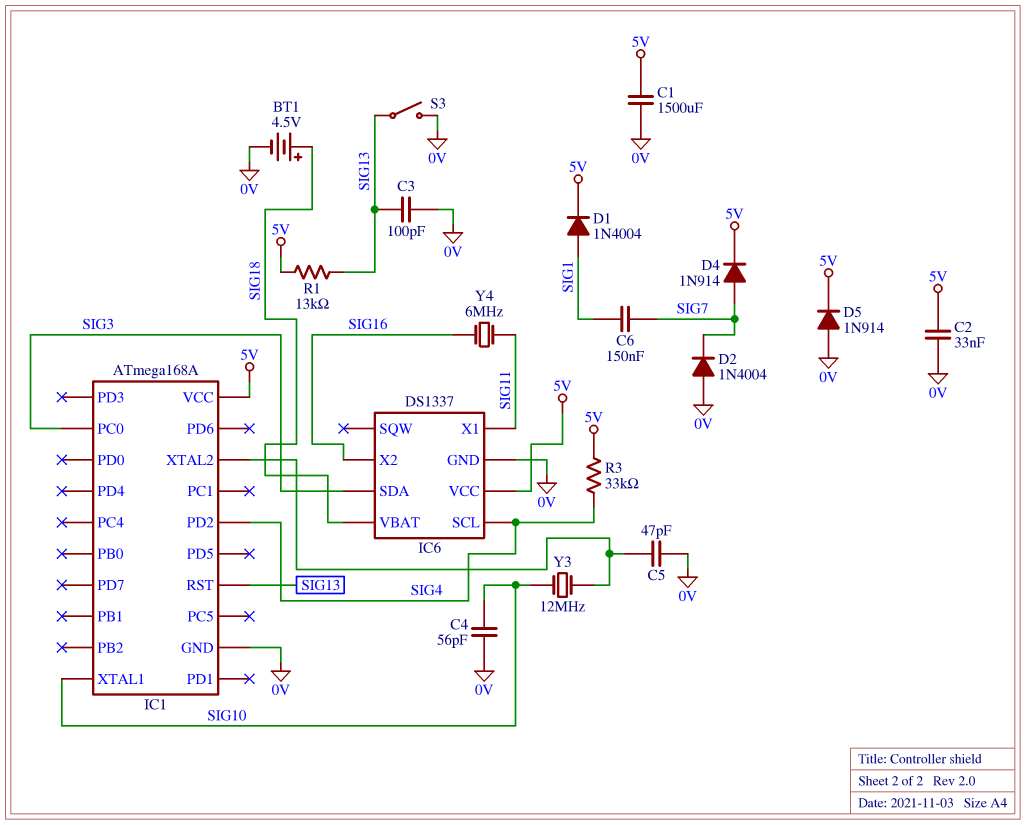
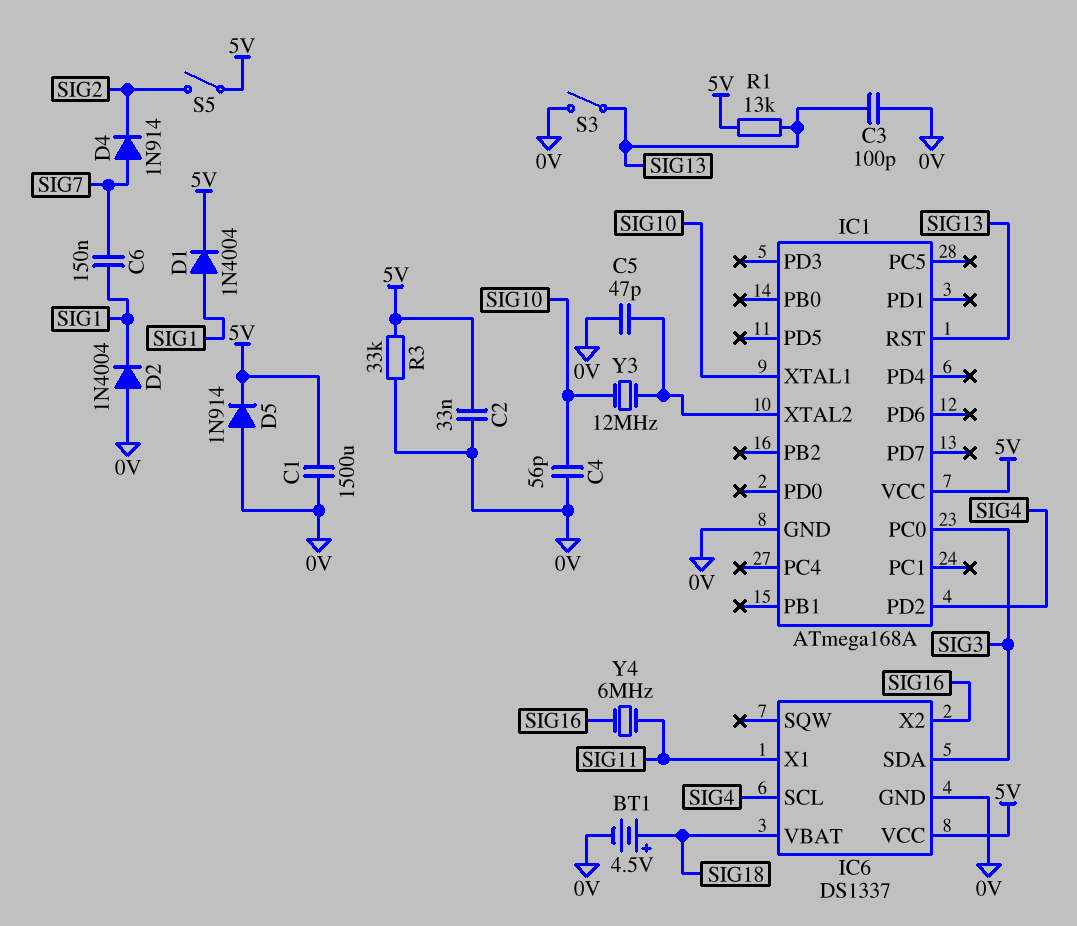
D2: diode 1N4004 (A 0V, K SIG7) -> diode 1N4004 (A 0V, K SIG1)
D4: diode 1N914 (A SIG7, K 5V) -> diode 1N914 (A SIG7, K SIG2)
R3: 33k (5V, SIG4) -> 33k (0V, 5V)
S5: none -> switch (5V, SIG2)

